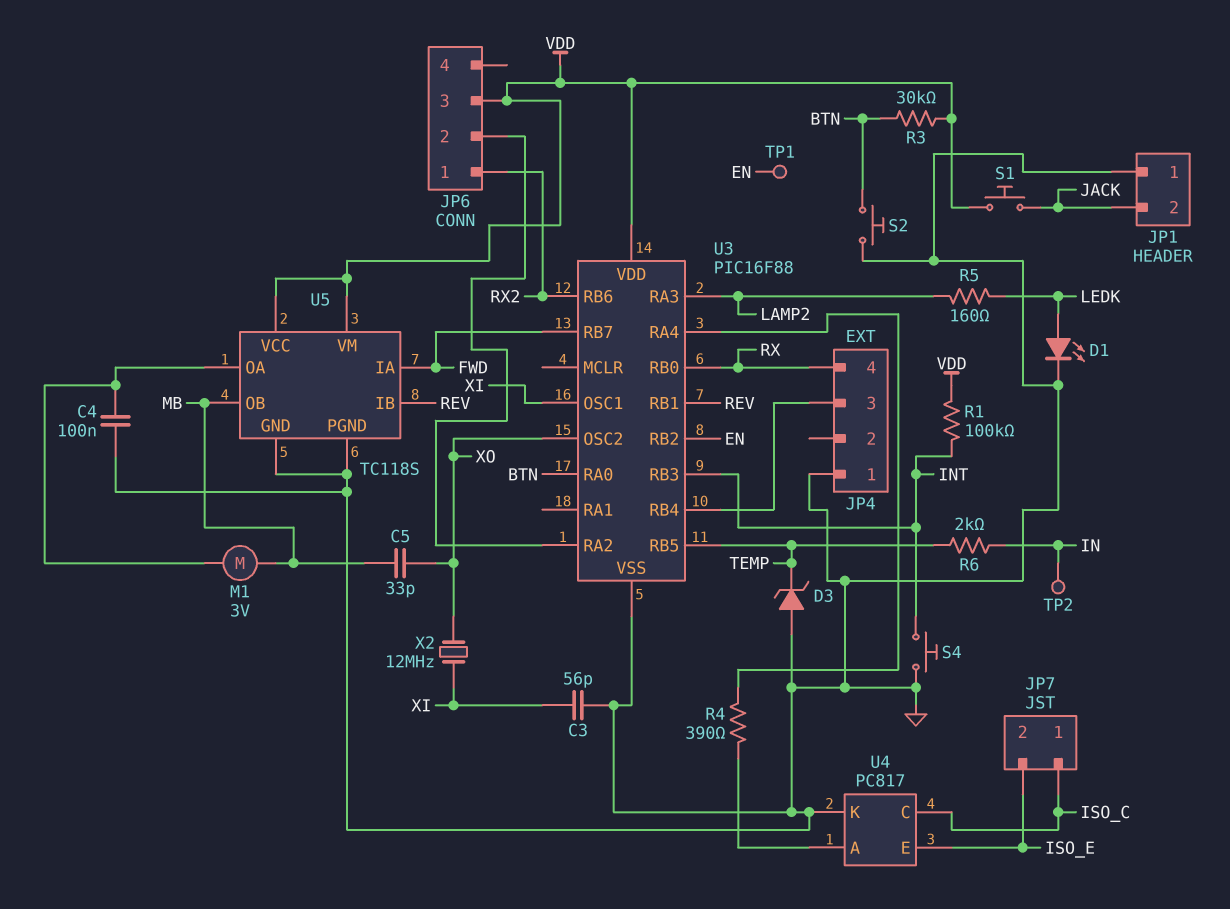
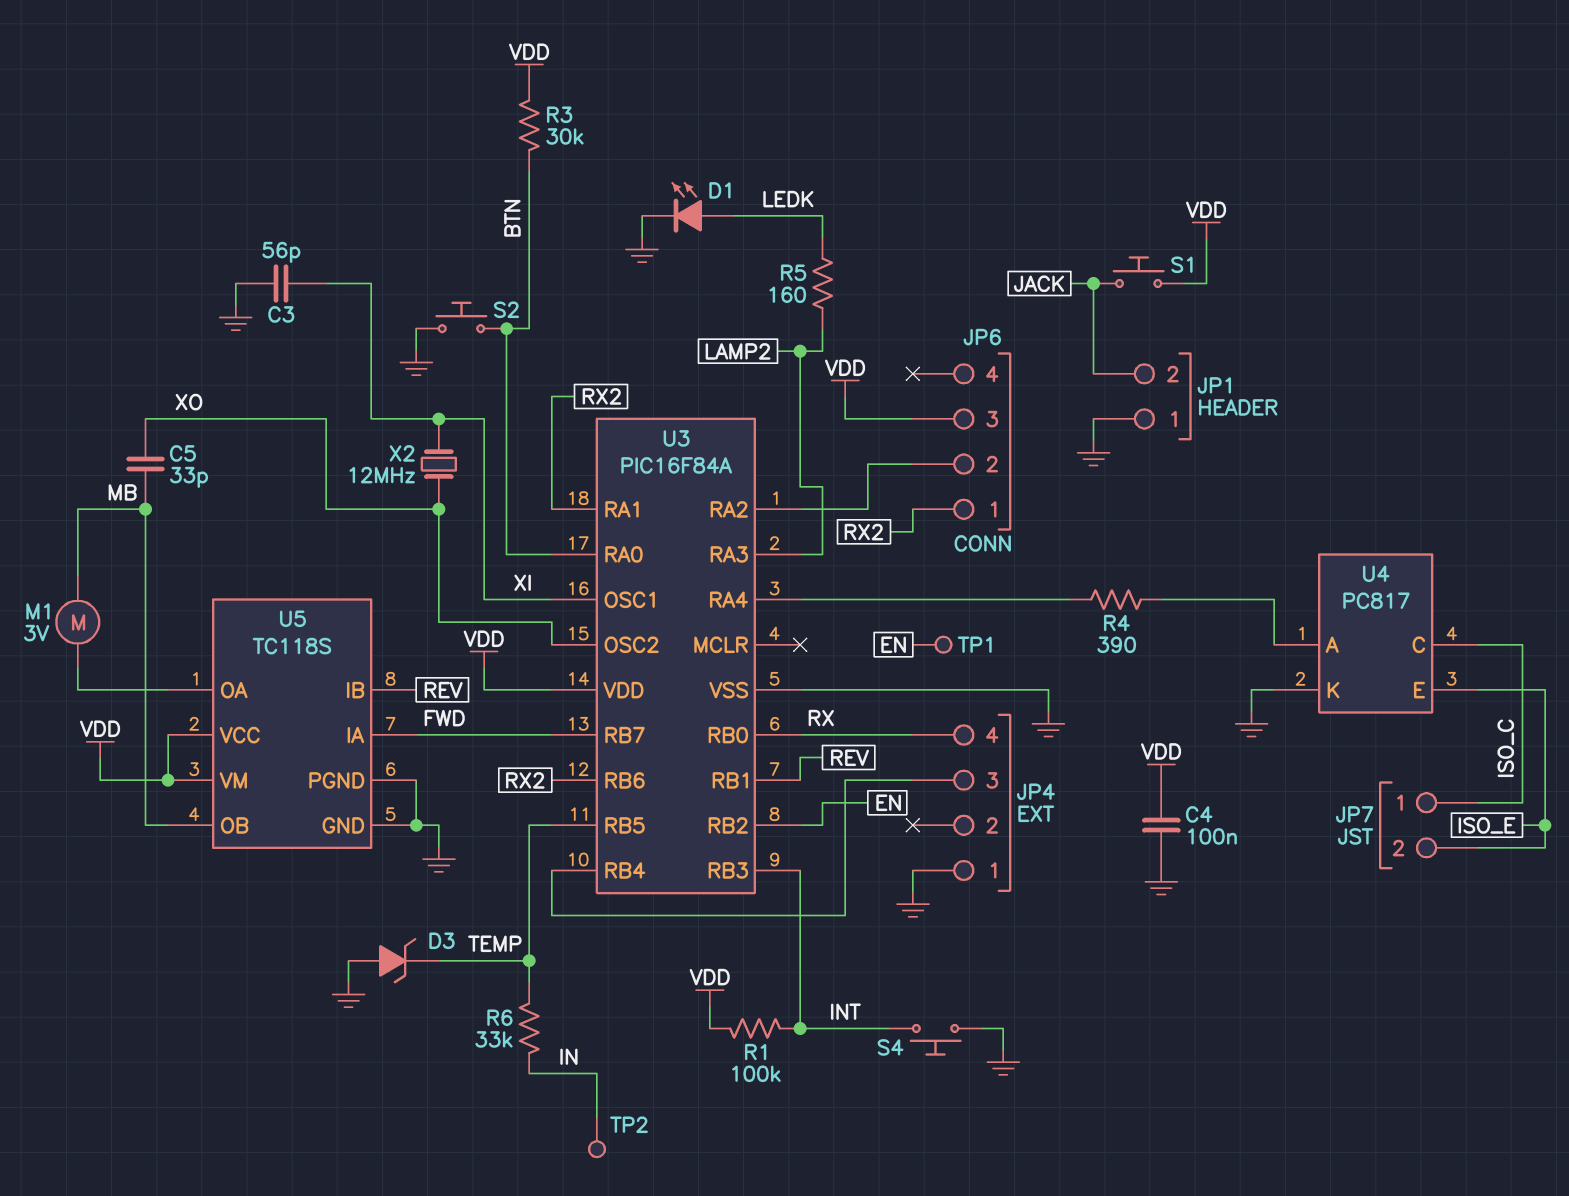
C4: 100nF (GND, U5/OA) -> 100nF (GND, VDD)
R6: 2k (IN, TEMP) -> 33k (IN, TEMP)
U3: PIC16F88 -> PIC16F84A
U3 pin RA1: none -> RX2

